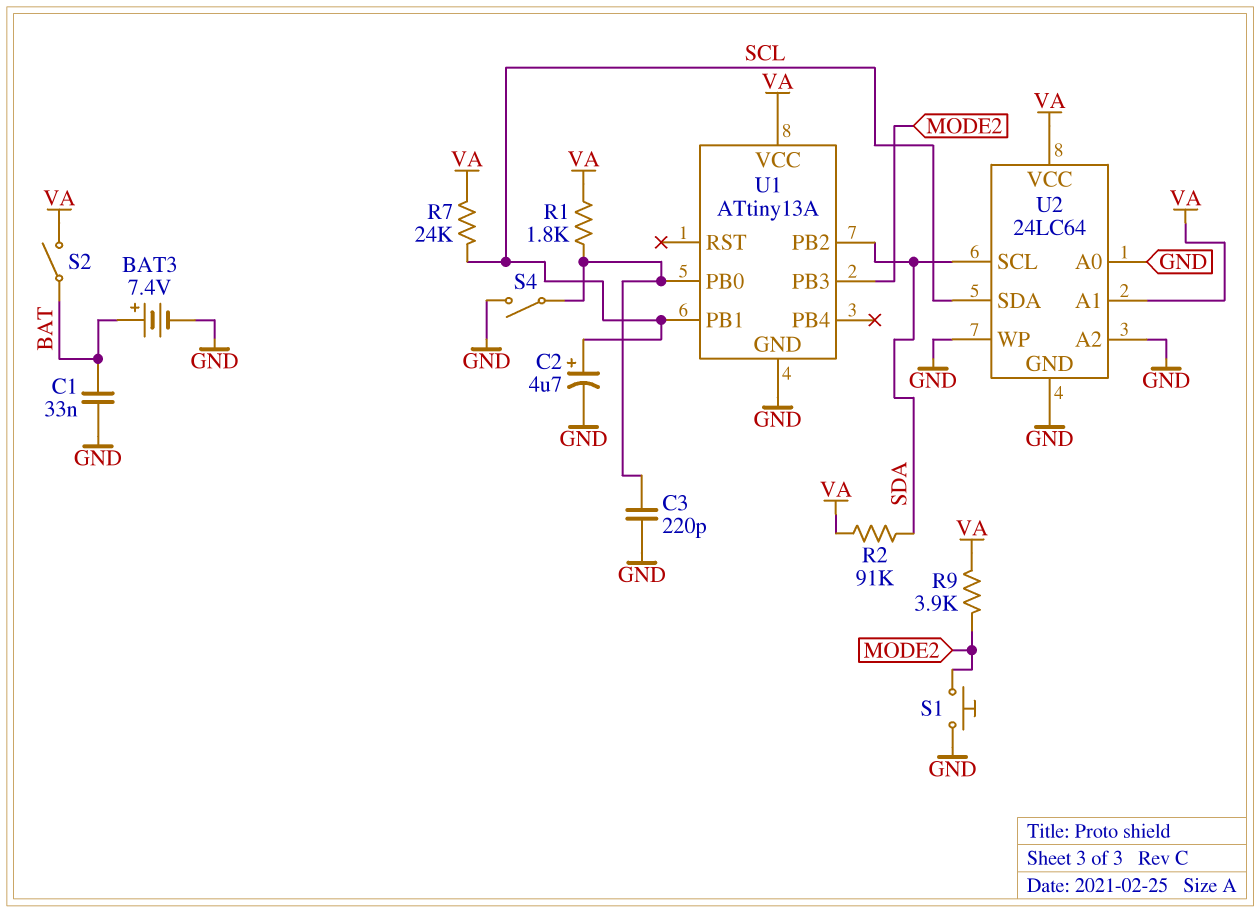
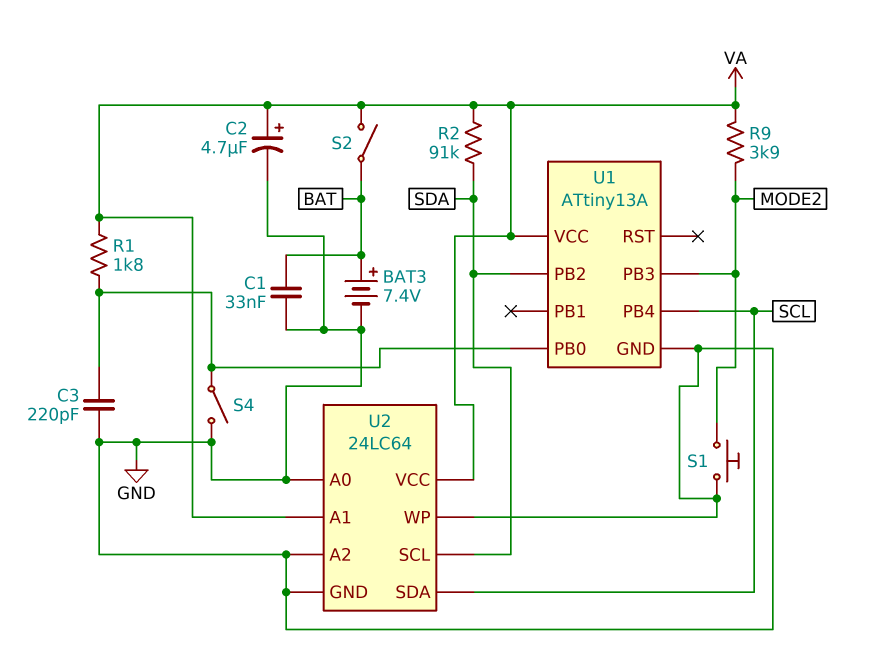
C2: 4.7uF (plus SCL, minus GND) -> 4.7uF (plus VA, minus GND)
R7: 24k (SCL, VA) -> none
U1 pin PB1: SCL -> none
U1 pin PB4: none -> SCL

